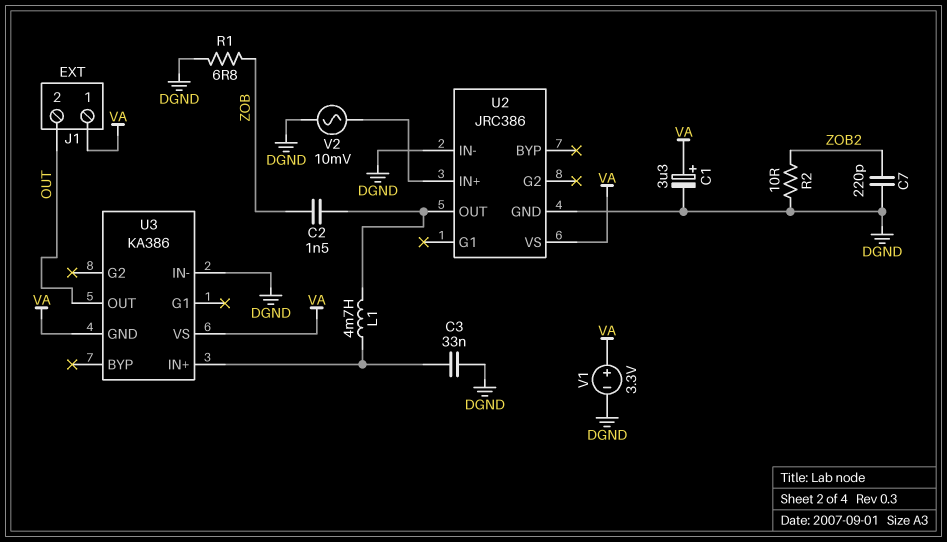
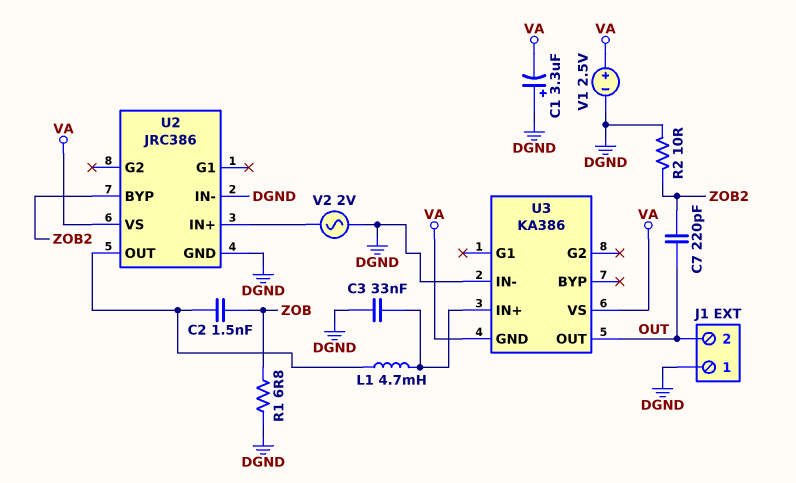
C1: 3.3uF (plus VA, minus DGND) -> 3.3uF (plus DGND, minus VA)
C7: 220pF (DGND, ZOB2) -> 220pF (OUT, ZOB2)
J1 pin 1: VA -> DGND
U2 pin BYP: none -> ZOB2
V1: 3.3V (plus VA, minus DGND) -> 2.5V (plus VA, minus DGND)
V2: AC 10mV (DGND, U2/IN+) -> AC 2V (DGND, U2/IN+)

